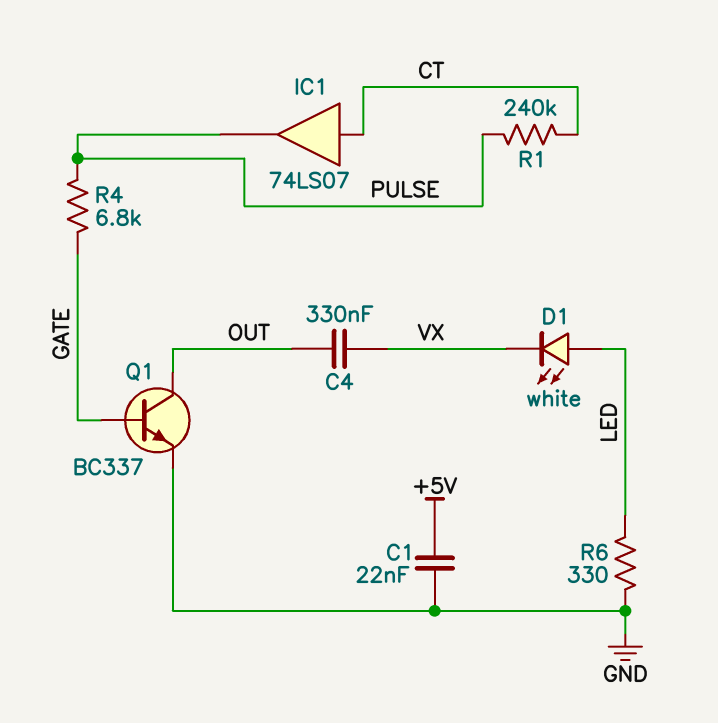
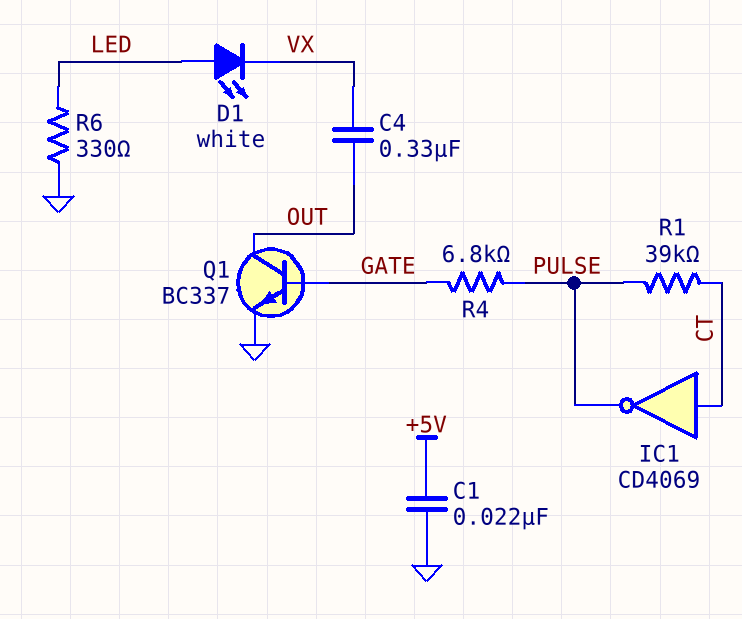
IC1: buffer 74LS07 (in CT, out PULSE) -> NOT CD4069 (in CT, out PULSE)
R1: 240k (CT, PULSE) -> 39k (CT, PULSE)

